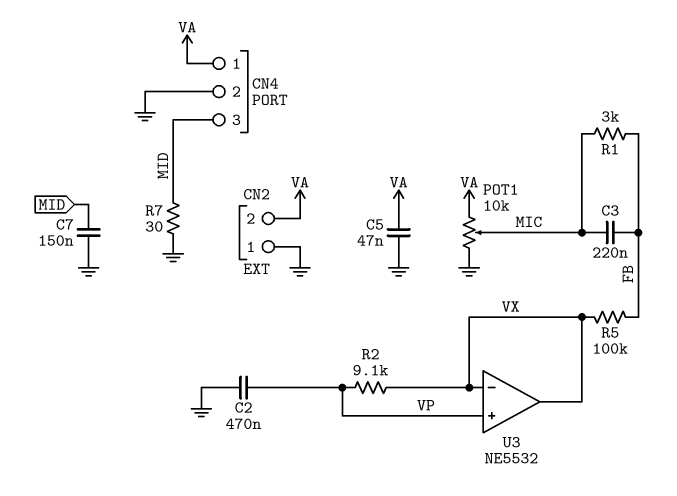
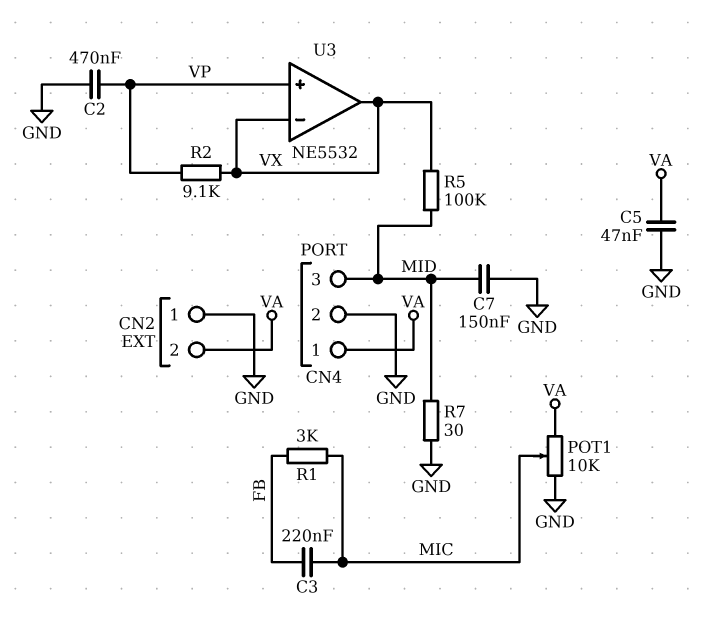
R5: 100k (FB, VX) -> 100k (MID, VX)

